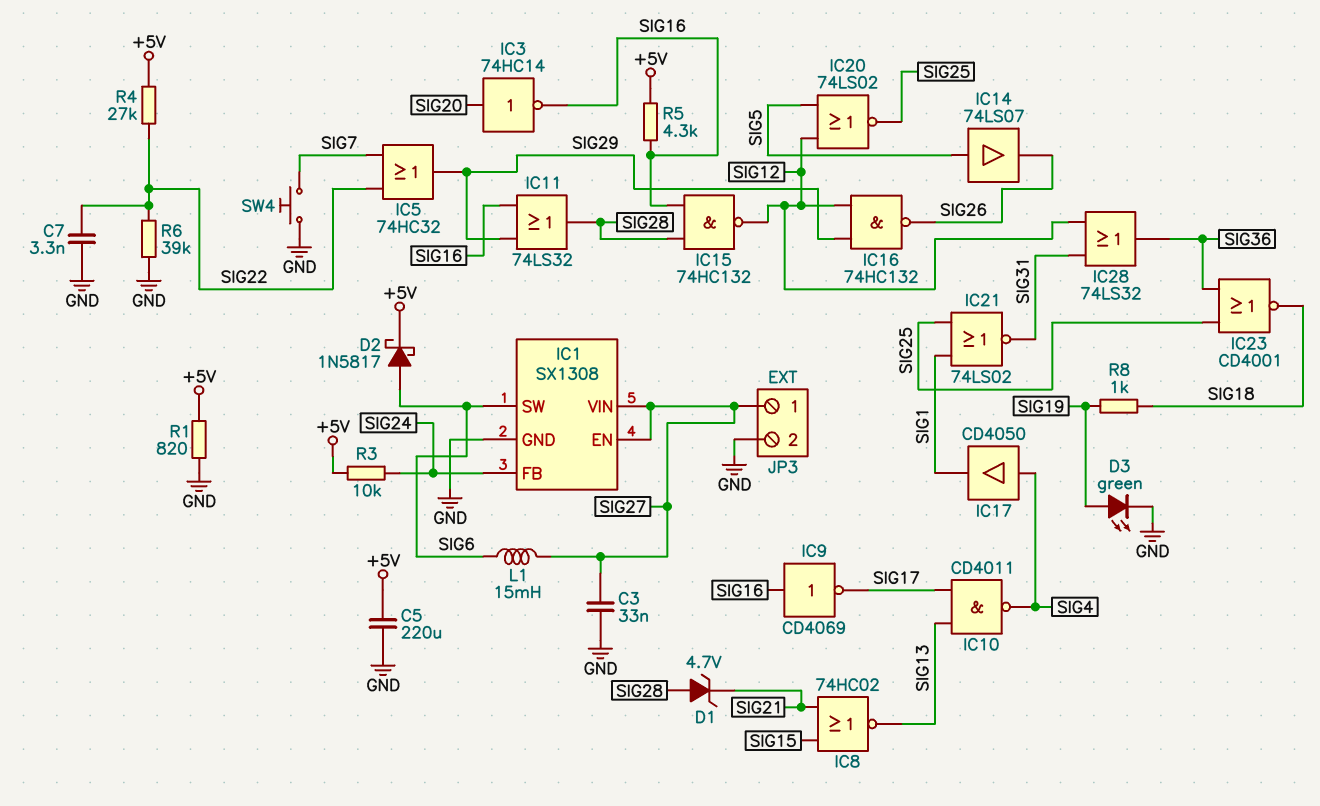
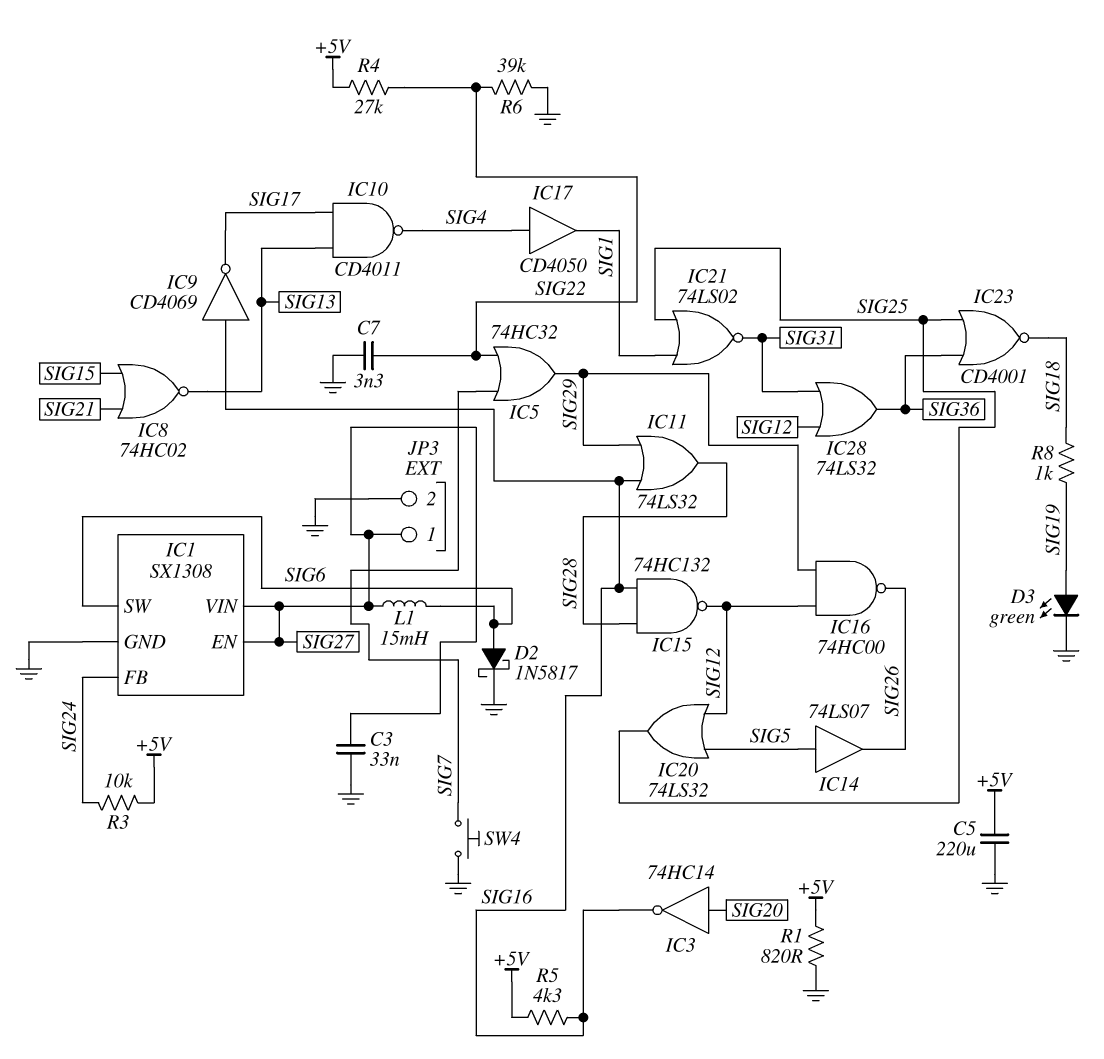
D1: zener 4.7V (A SIG28, K SIG21) -> none
D2: schottky 1N5817 (A SIG6, K +5V) -> schottky 1N5817 (A SIG6, K GND)
IC16: NAND 74HC132 (in SIG12, in SIG29, out SIG26) -> NAND 74HC00 (in SIG12, in SIG29, out SIG26)
IC20: NOR 74LS02 (in SIG5, in SIG12, out SIG25) -> OR 74LS32 (in SIG5, in SIG12, out SIG25)

